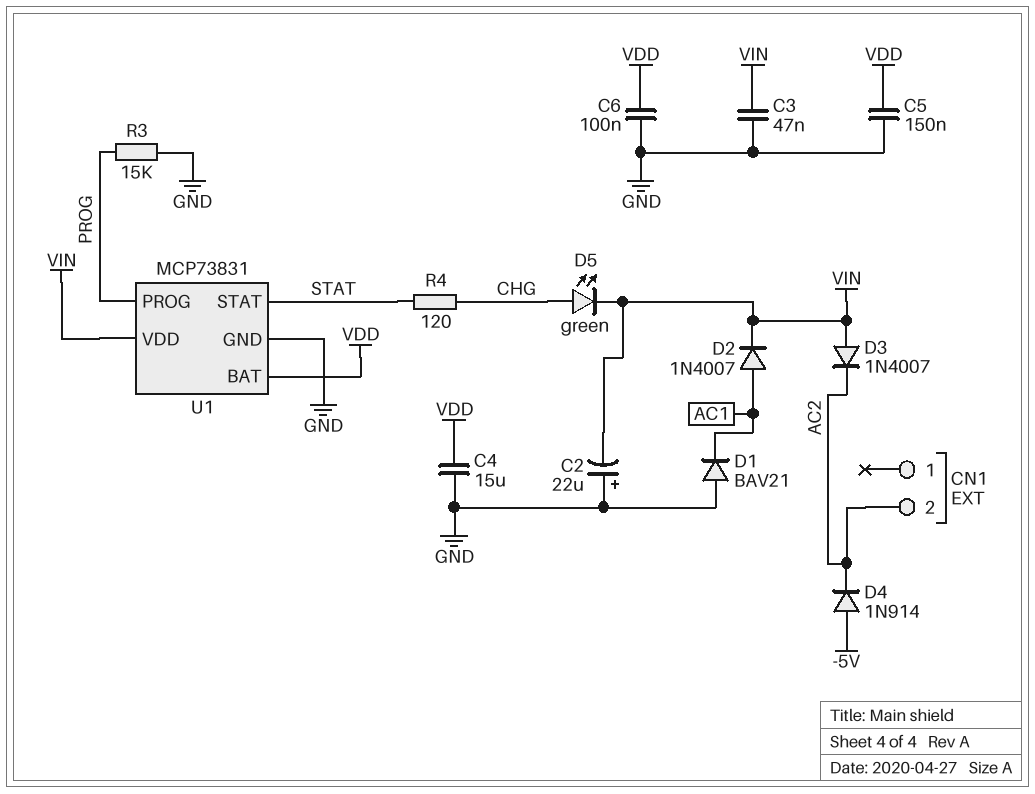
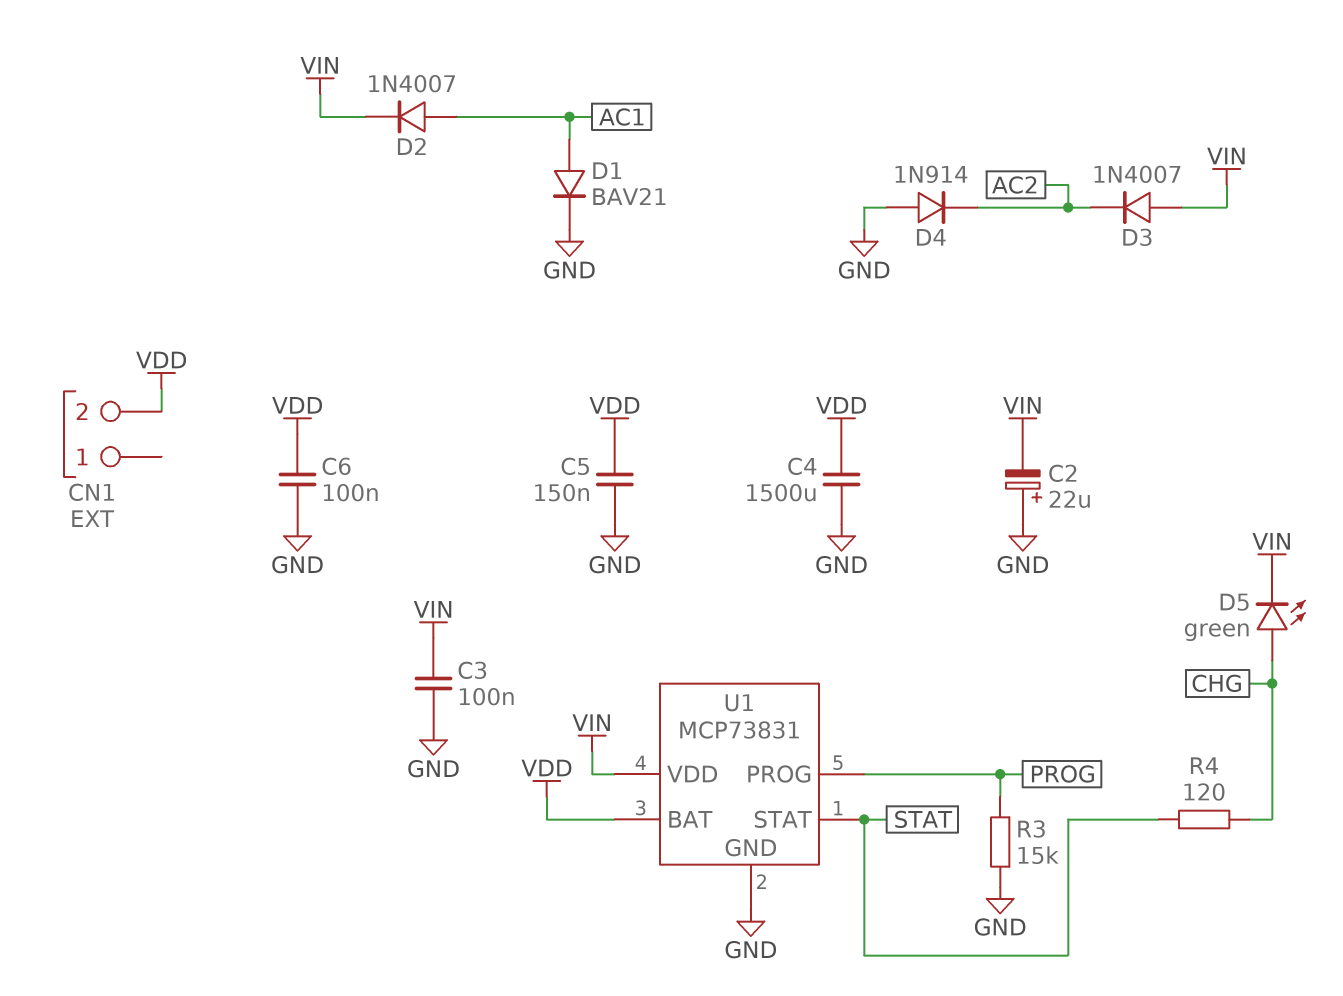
C3: 47nF (GND, VIN) -> 100nF (GND, VIN)
C4: 15uF (GND, VDD) -> 1500uF (GND, VDD)
CN1 pin 2: AC2 -> VDD
D1: diode BAV21 (A GND, K AC1) -> diode BAV21 (A AC1, K GND)
D4: diode 1N914 (A -5V, K AC2) -> diode 1N914 (A GND, K AC2)

